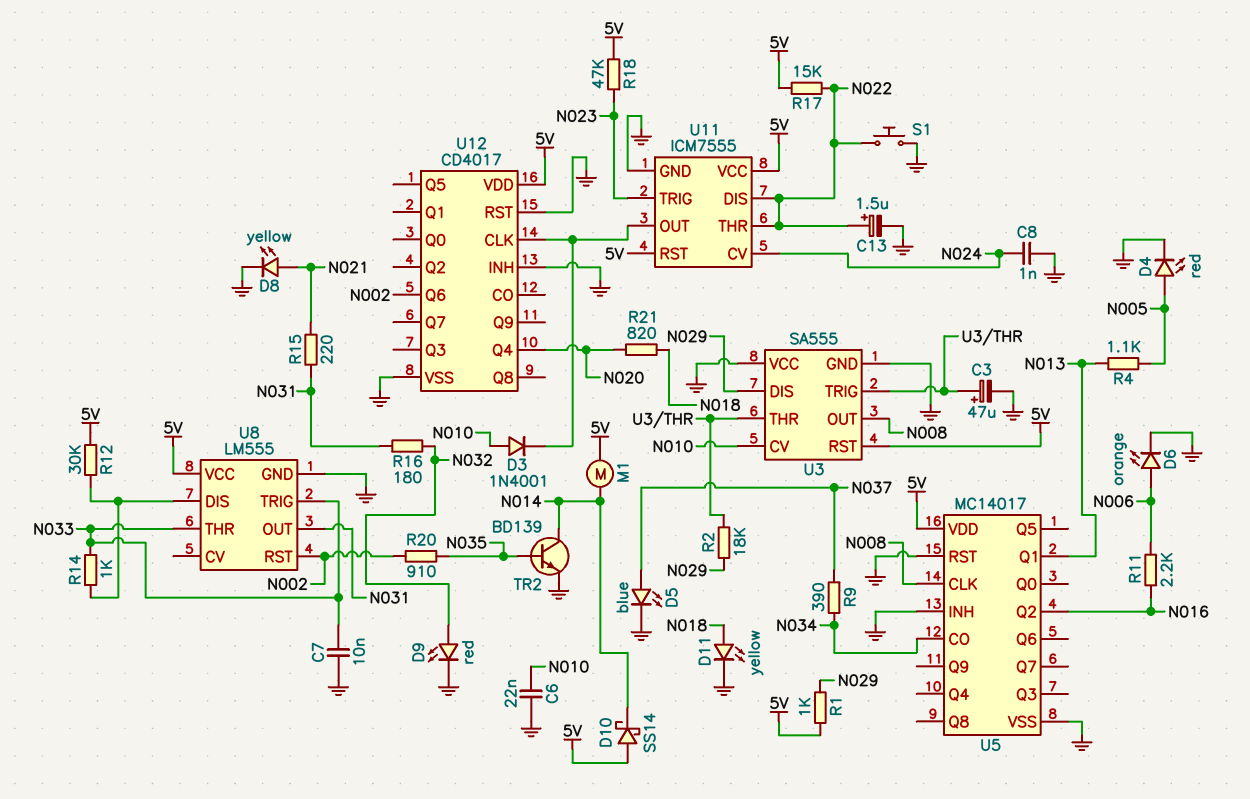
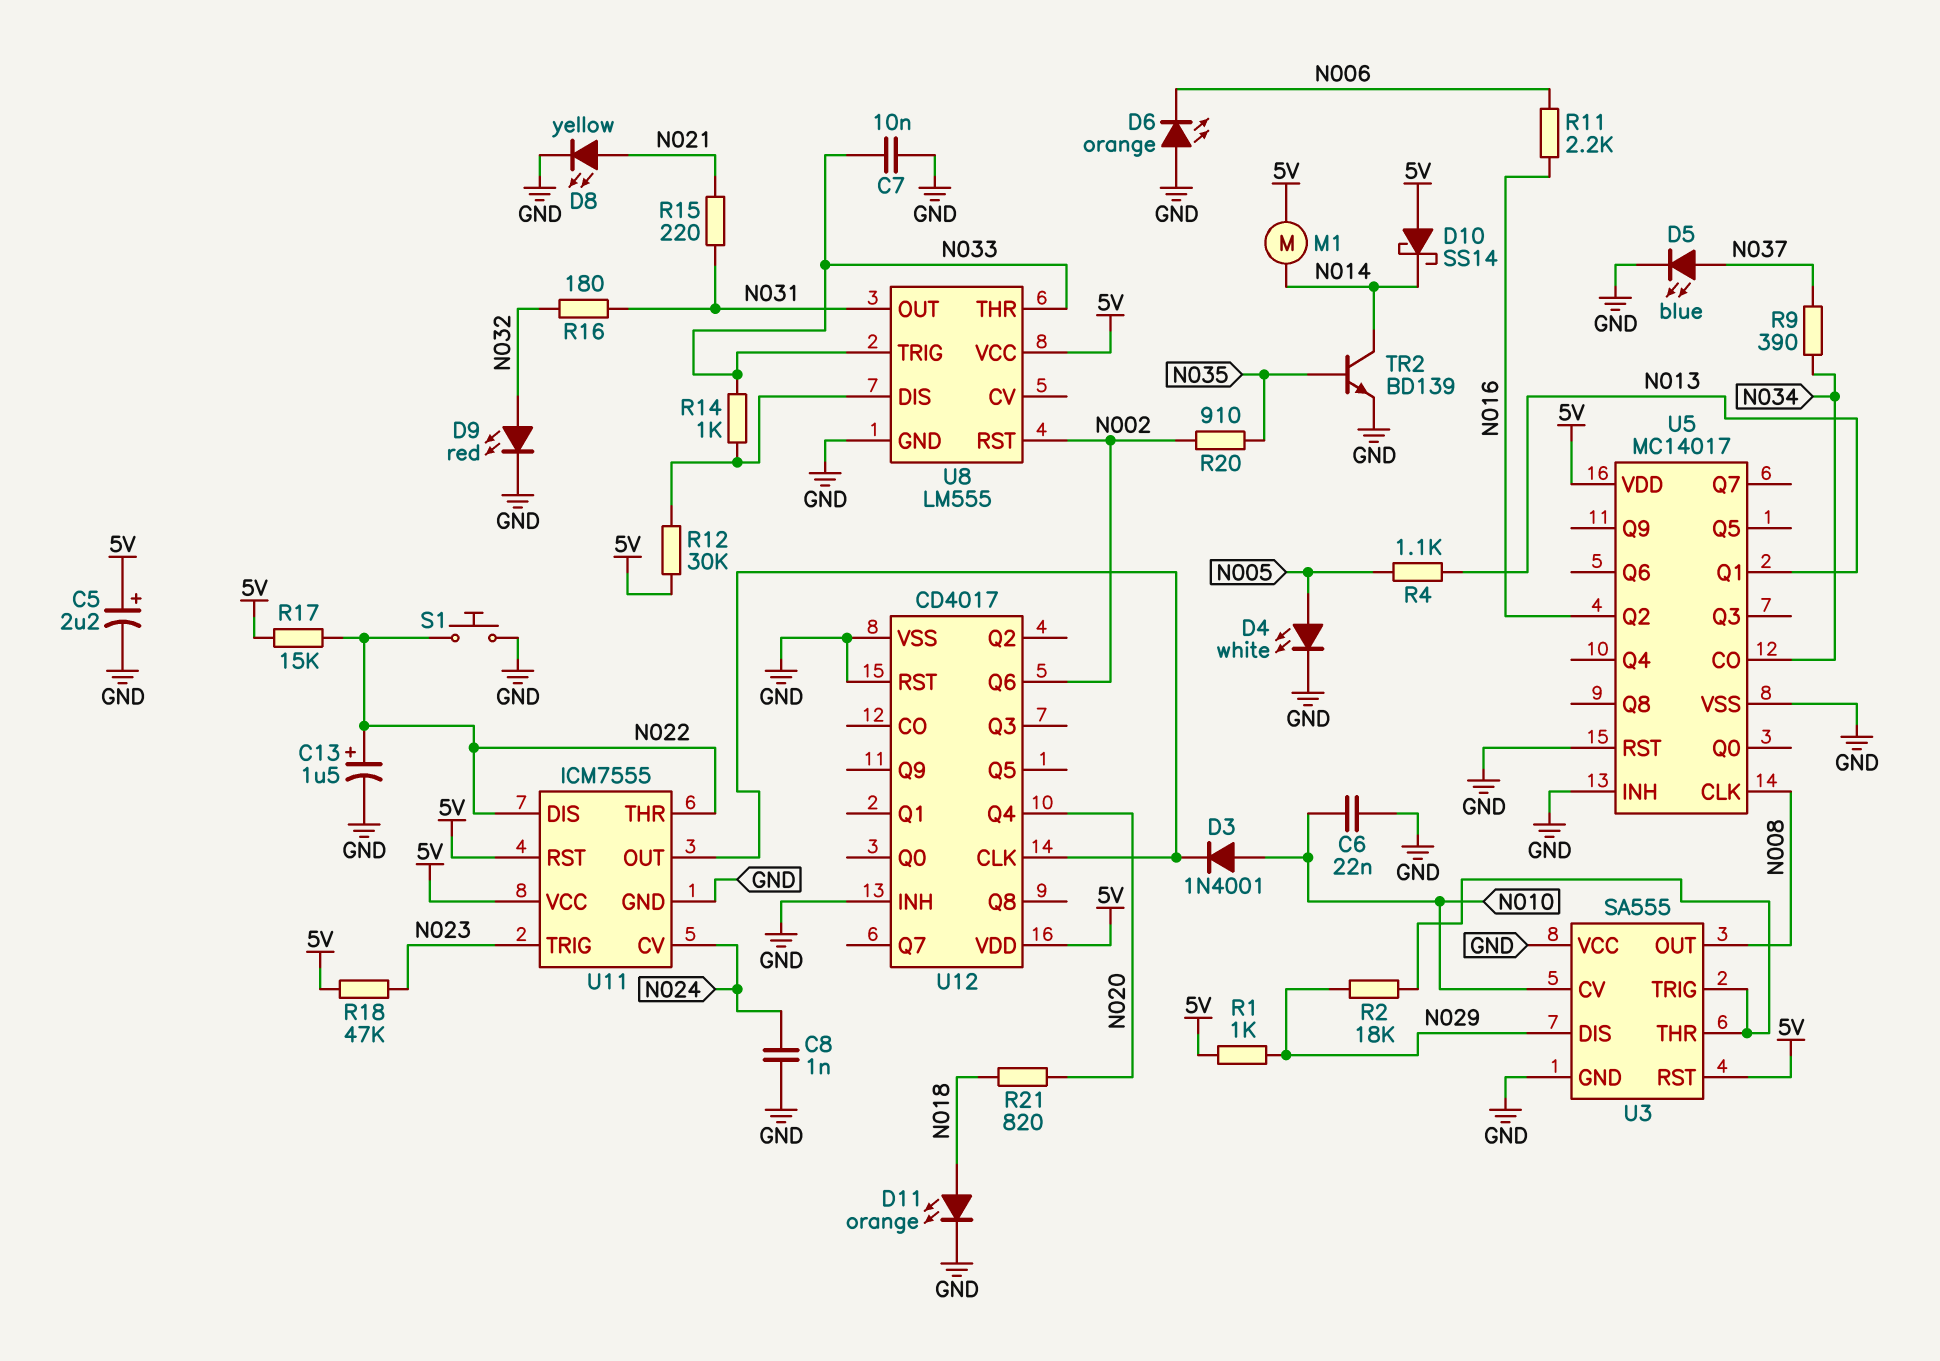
C3: 47uF (plus U3/THR, minus GND) -> none
C5: none -> 2.2uF (plus 5V, minus GND)
D4: LED red (A N005, K GND) -> LED white (A N005, K GND)
D6: LED orange (A N006, K GND) -> LED orange (A GND, K N006)
D11: LED yellow (A N018, K GND) -> LED orange (A N018, K GND)

